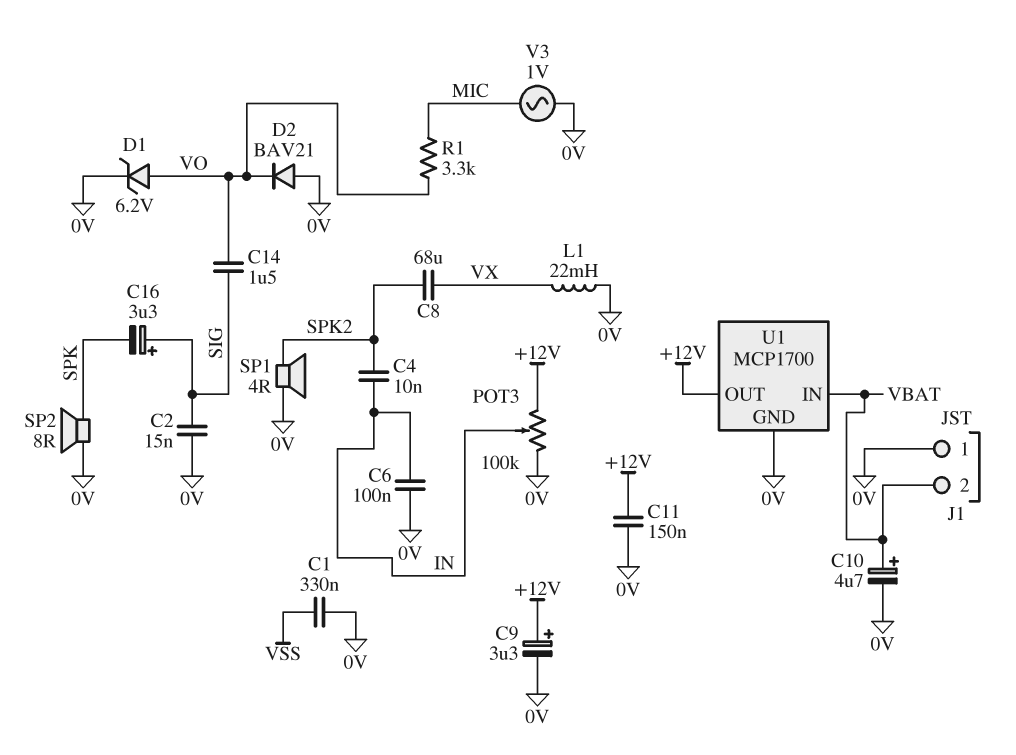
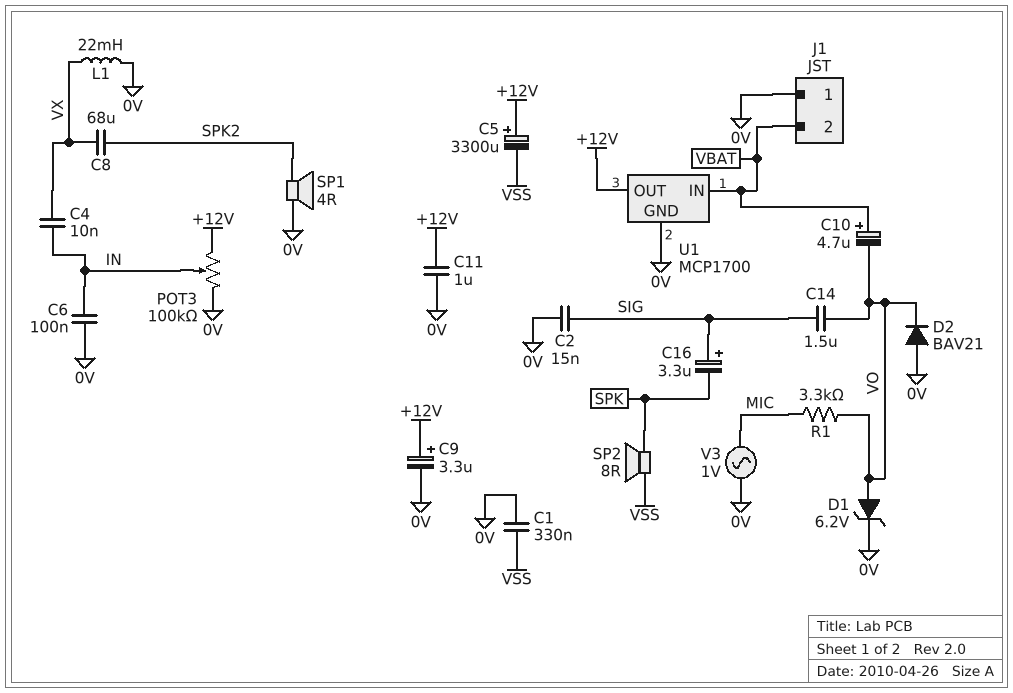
C4: 10nF (IN, SPK2) -> 10nF (IN, VX)
C5: none -> 3300uF (plus +12V, minus VSS)
C10: 4.7uF (plus VBAT, minus 0V) -> 4.7uF (plus VBAT, minus VO)
C11: 150nF (+12V, 0V) -> 1uF (+12V, 0V)
SP2: speaker 8R (0V, SPK) -> speaker 8R (SPK, VSS)

